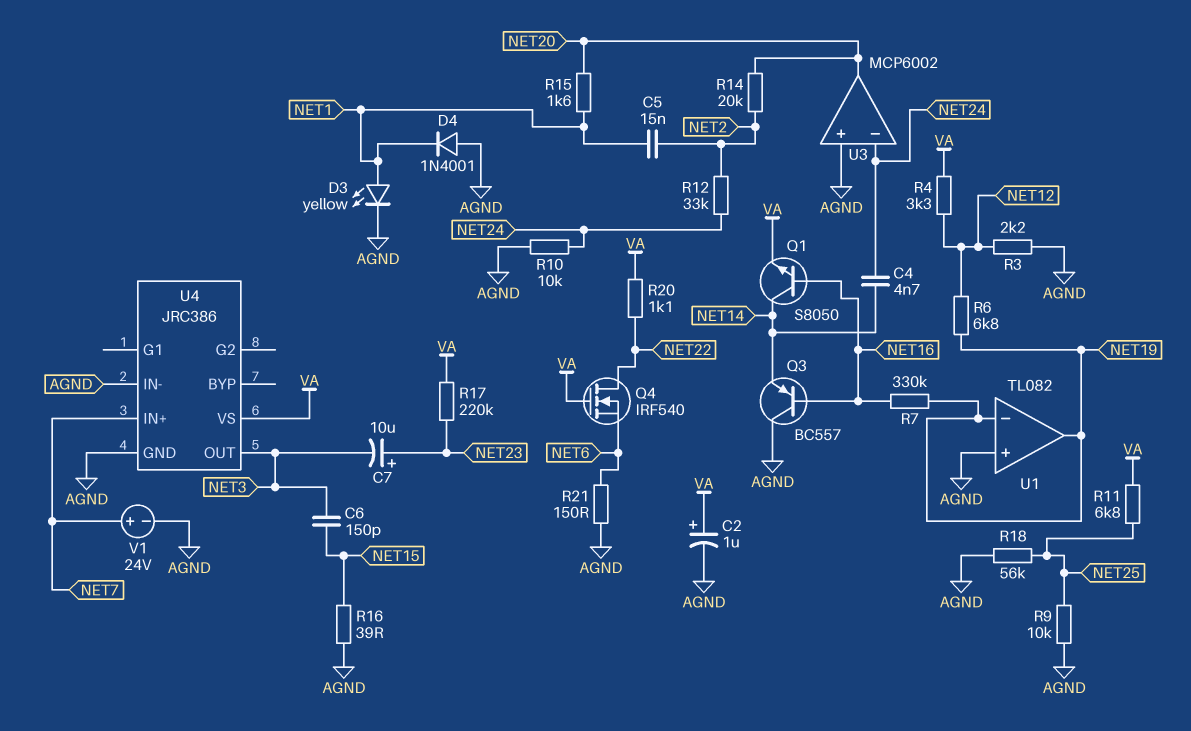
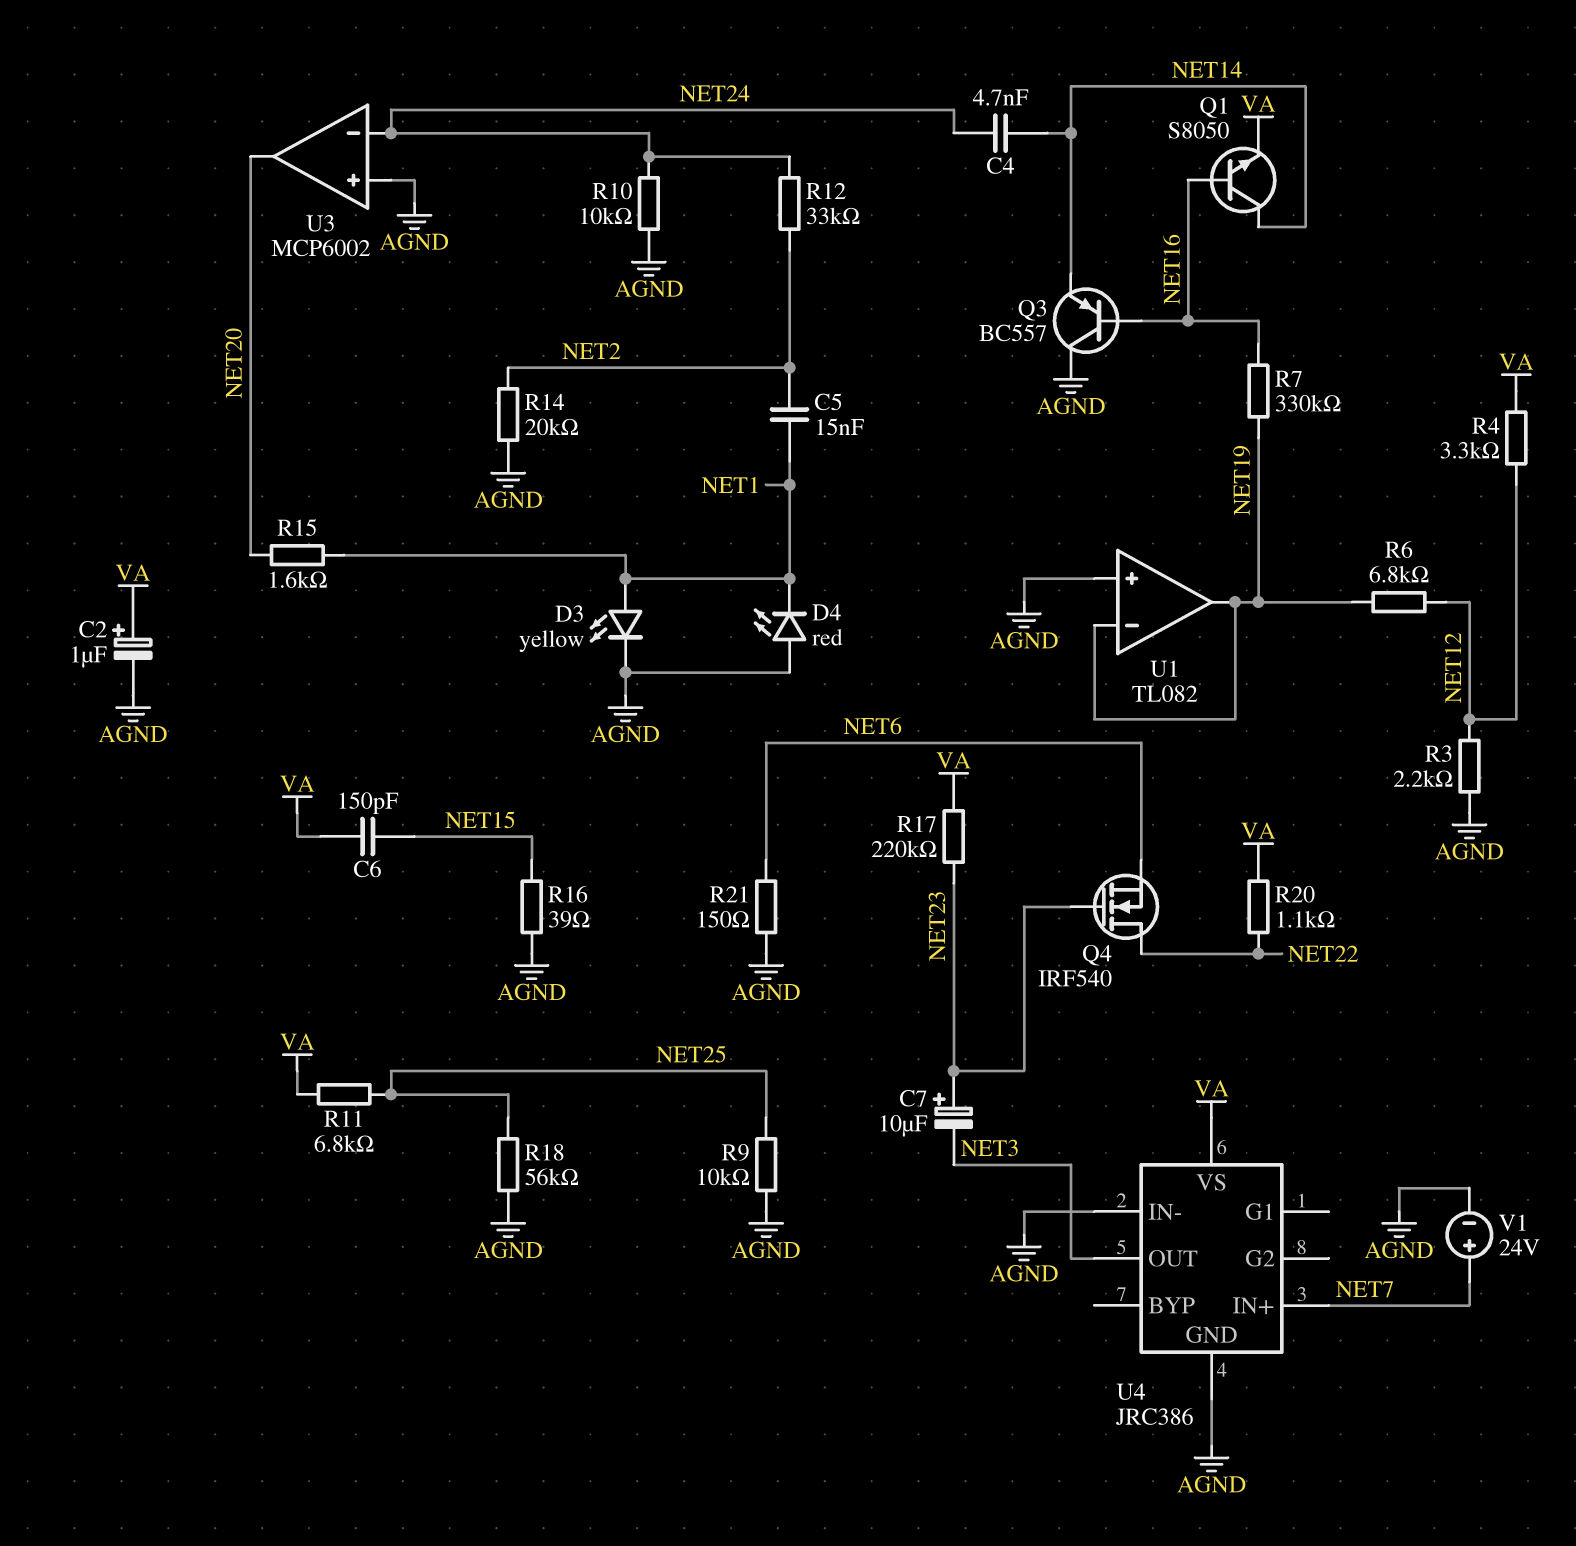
C6: 150pF (NET3, NET15) -> 150pF (NET15, VA)
D4: diode 1N4001 (A AGND, K NET1) -> LED red (A AGND, K NET1)
Q4: NMOS IRF540 (G VA, D NET22, S NET6) -> NMOS IRF540 (G NET23, D NET22, S NET6)
R14: 20k (NET2, NET20) -> 20k (AGND, NET2)

